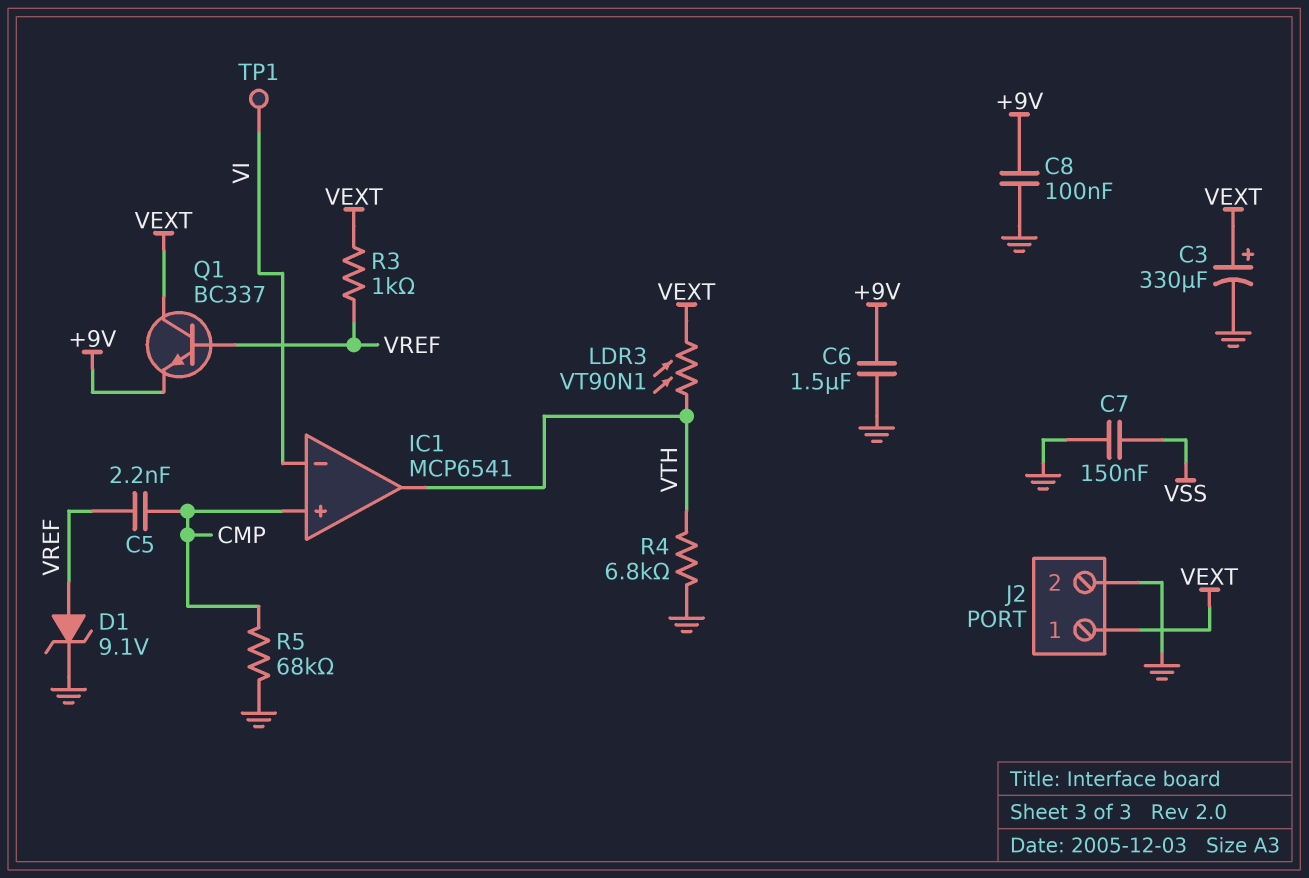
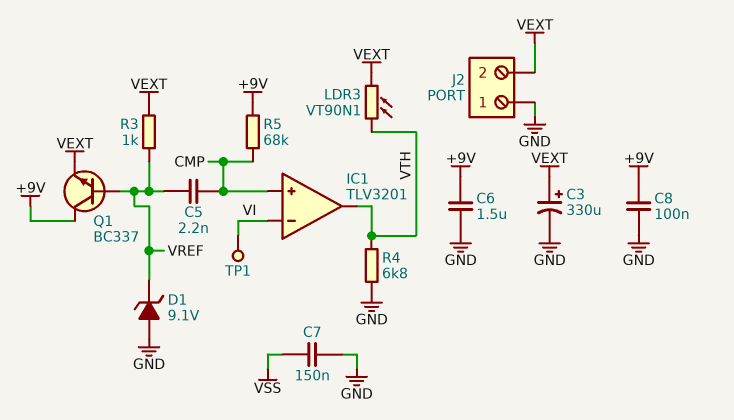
D1: zener 9.1V (A VREF, K GND) -> zener 9.1V (A GND, K VREF)
IC1: MCP6541 -> TLV3201
J2 pin 1: VEXT -> GND
J2 pin 2: GND -> VEXT
Q1: NPN BC337 (B VREF, C VEXT, E +9V) -> NPN BC337 (B VREF, C +9V, E VEXT)
R5: 68k (CMP, GND) -> 68k (+9V, CMP)

